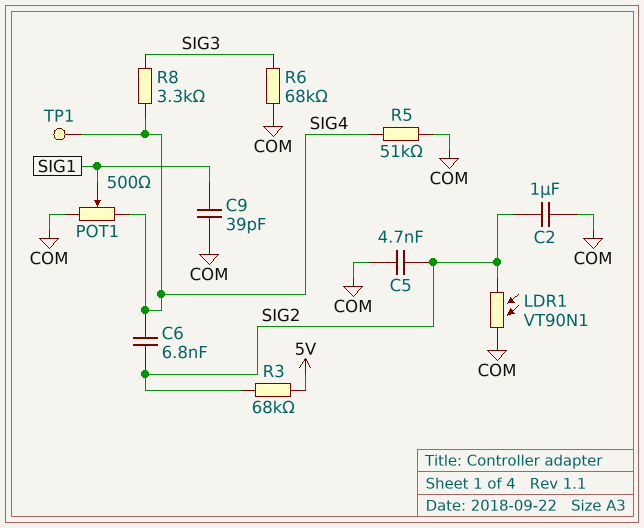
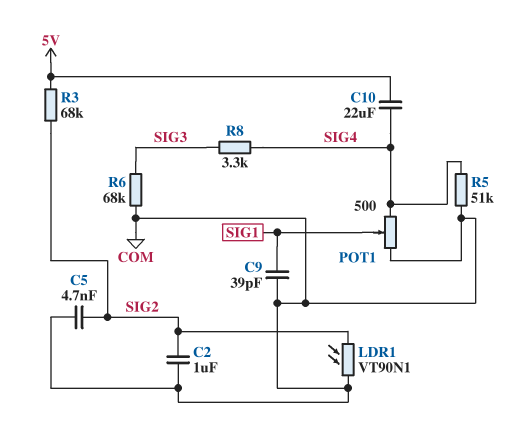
C6: 6.8nF (SIG2, SIG4) -> none
C10: none -> 22uF (5V, SIG4)
TP1: test point (SIG4) -> none

